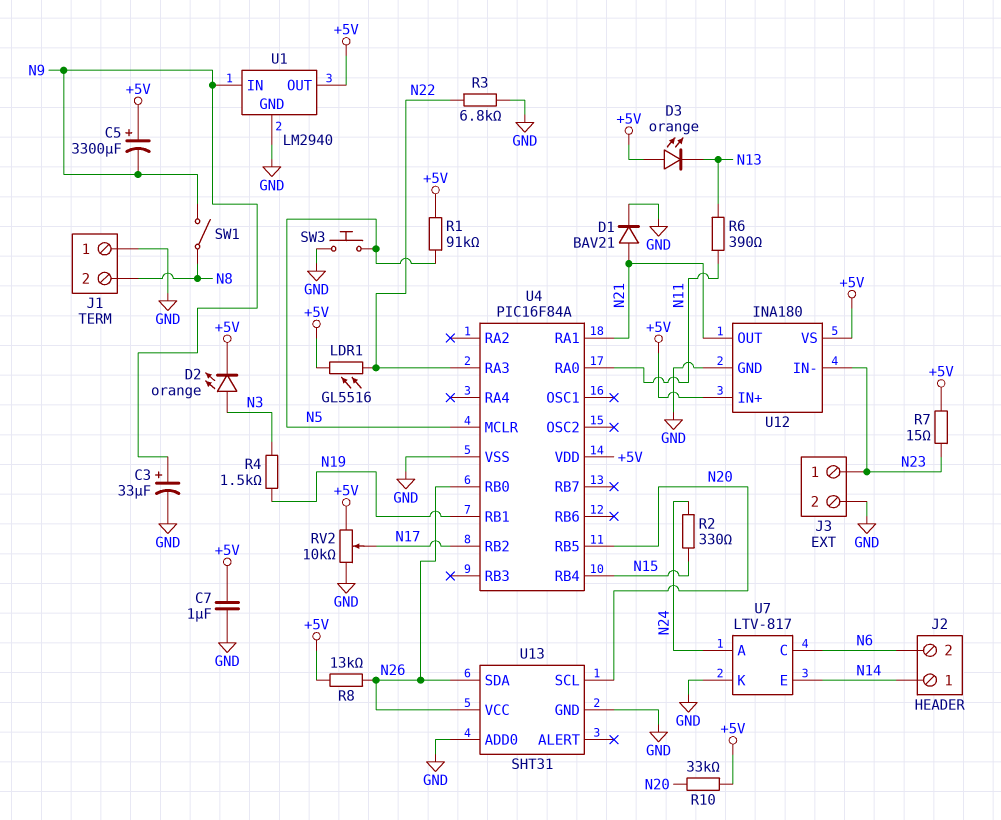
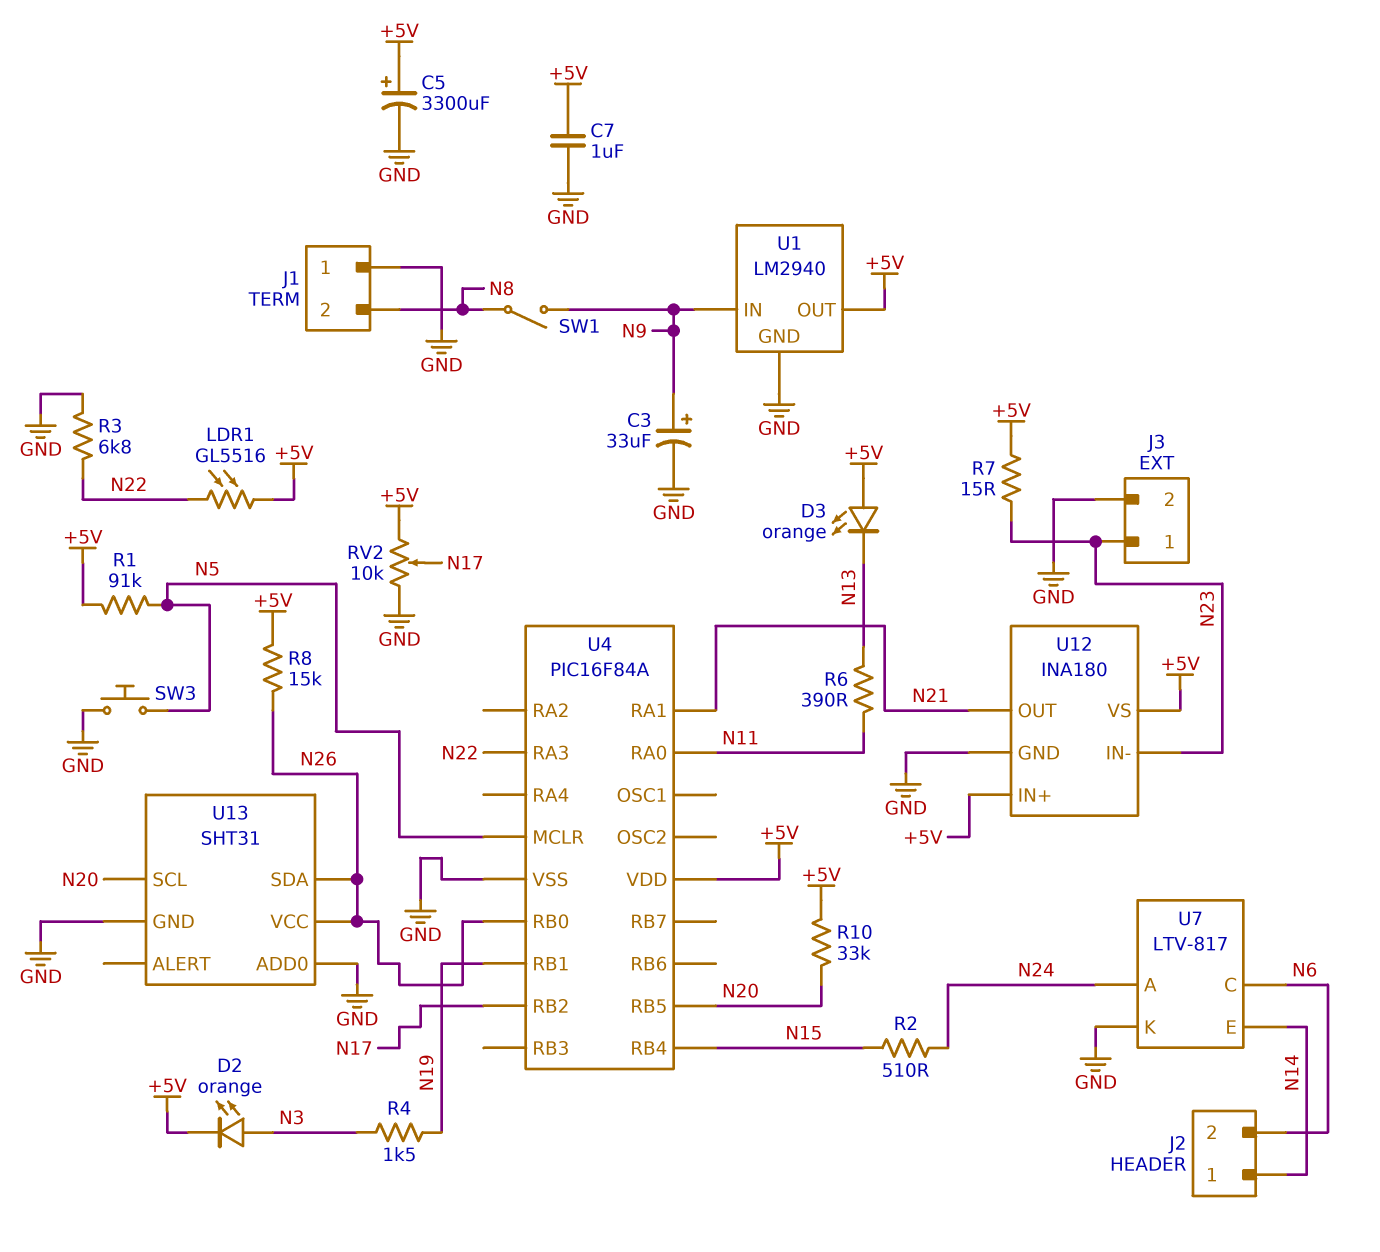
C5: 3300uF (plus +5V, minus N9) -> 3300uF (plus +5V, minus GND)
D1: diode BAV21 (A N21, K GND) -> none
R2: 330 (N15, N24) -> 510 (N15, N24)
R8: 13k (+5V, N26) -> 15k (+5V, N26)

